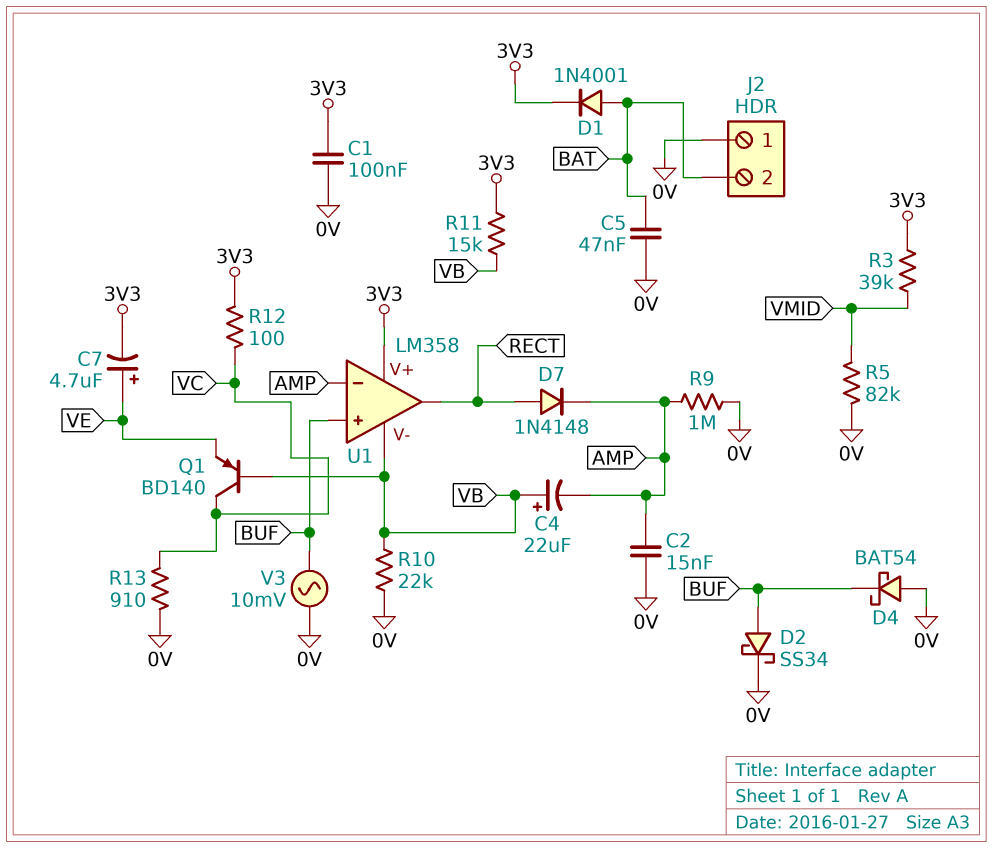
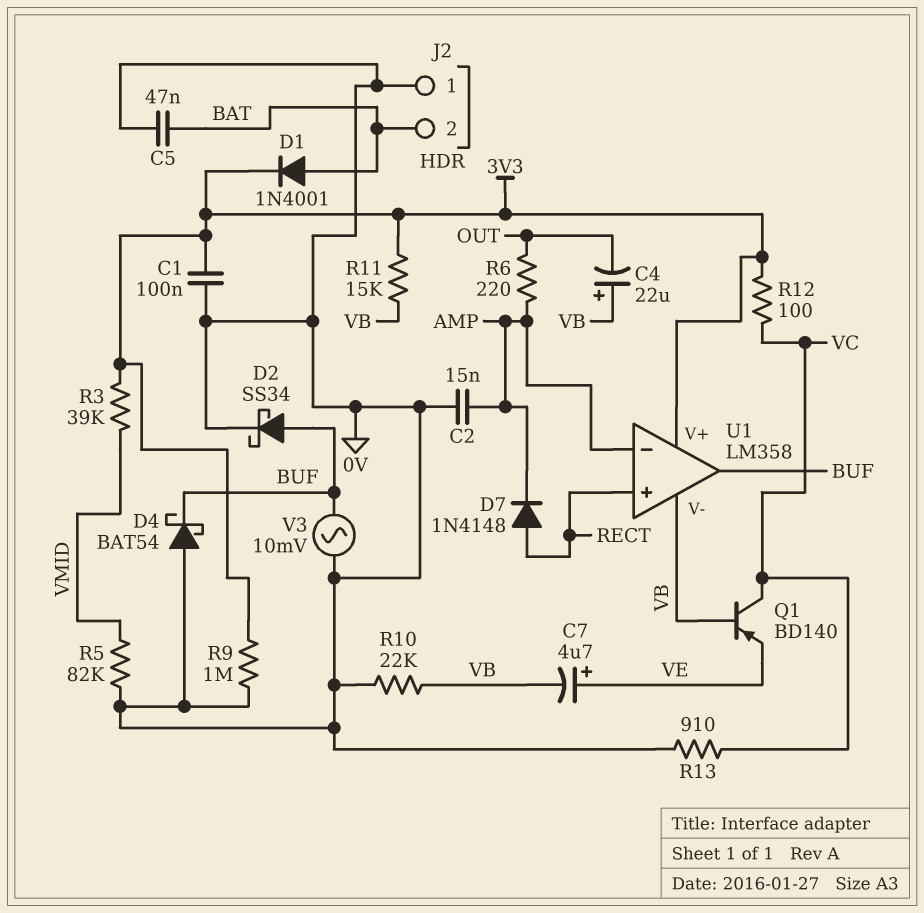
C4: 22uF (plus VB, minus AMP) -> 22uF (plus VB, minus OUT)
C7: 4.7uF (plus VE, minus 3V3) -> 4.7uF (plus VE, minus VB)
R6: none -> 220 (AMP, OUT)
R9: 1M (0V, AMP) -> 1M (0V, 3V3)
U1 pin in+: BUF -> RECT
U1 pin out: RECT -> BUF

